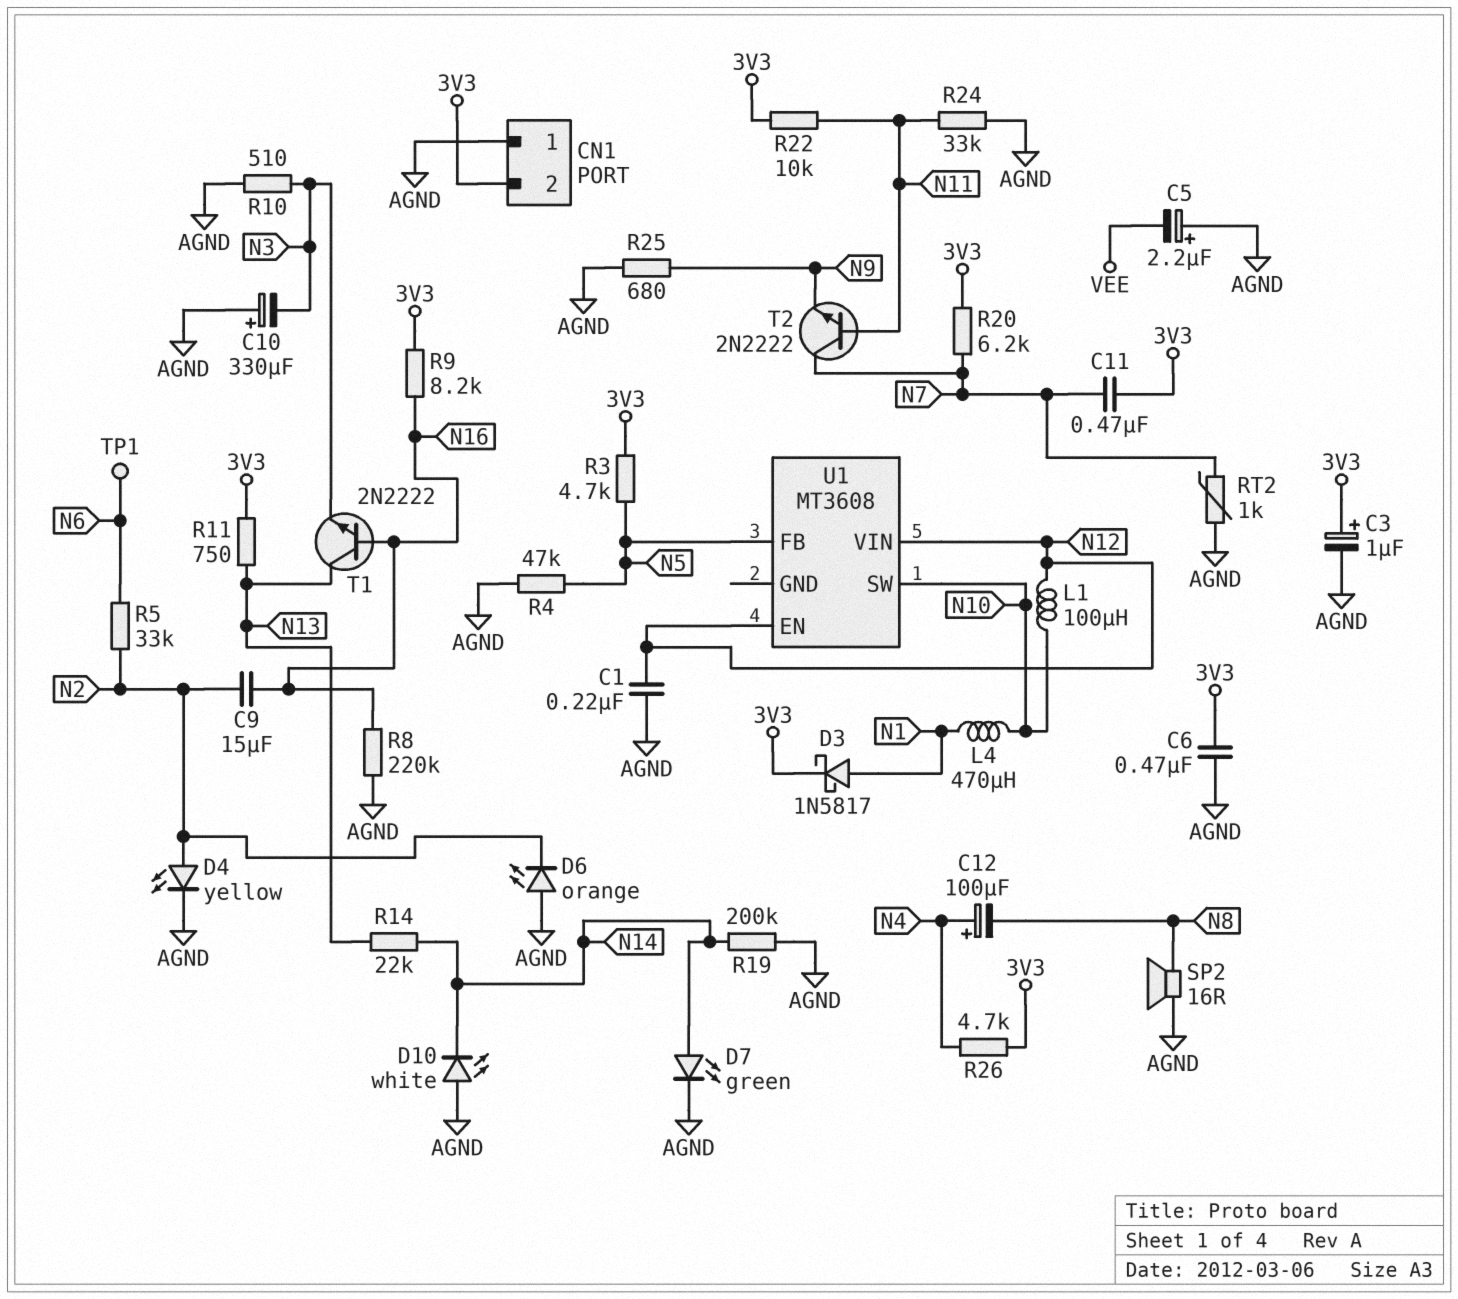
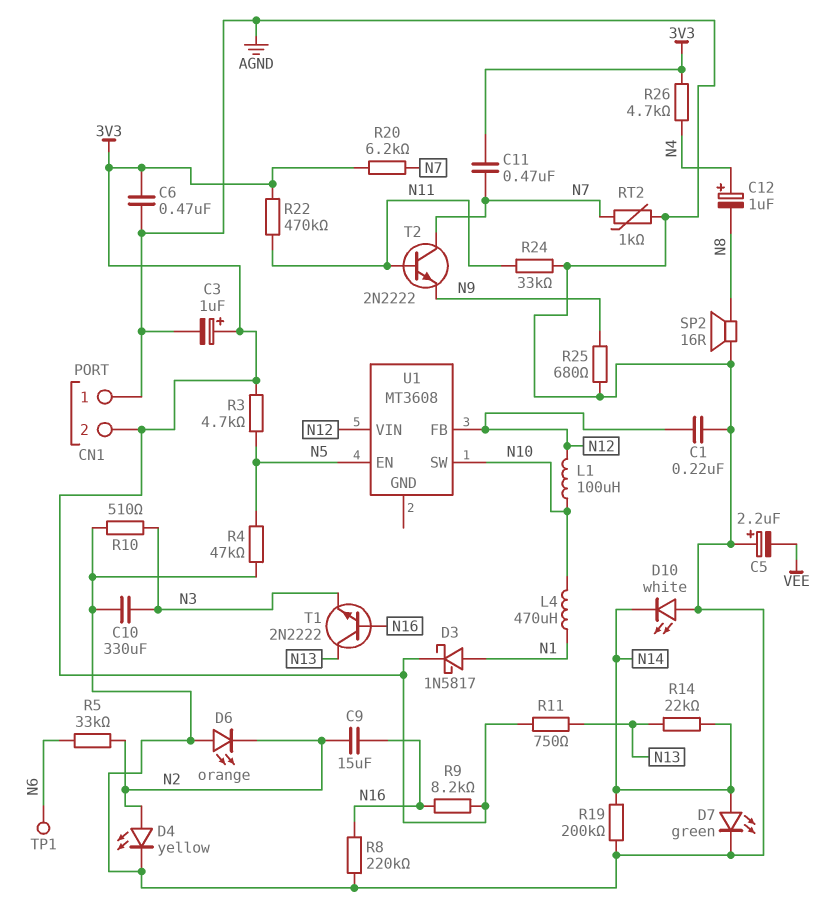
C10: 330uF (plus AGND, minus N3) -> 330uF (AGND, N3)
C12: 100uF (plus N4, minus N8) -> 1uF (plus N4, minus N8)
R22: 10k (3V3, N11) -> 470k (3V3, N11)
U1 pin EN: N12 -> N5
U1 pin FB: N5 -> N12

